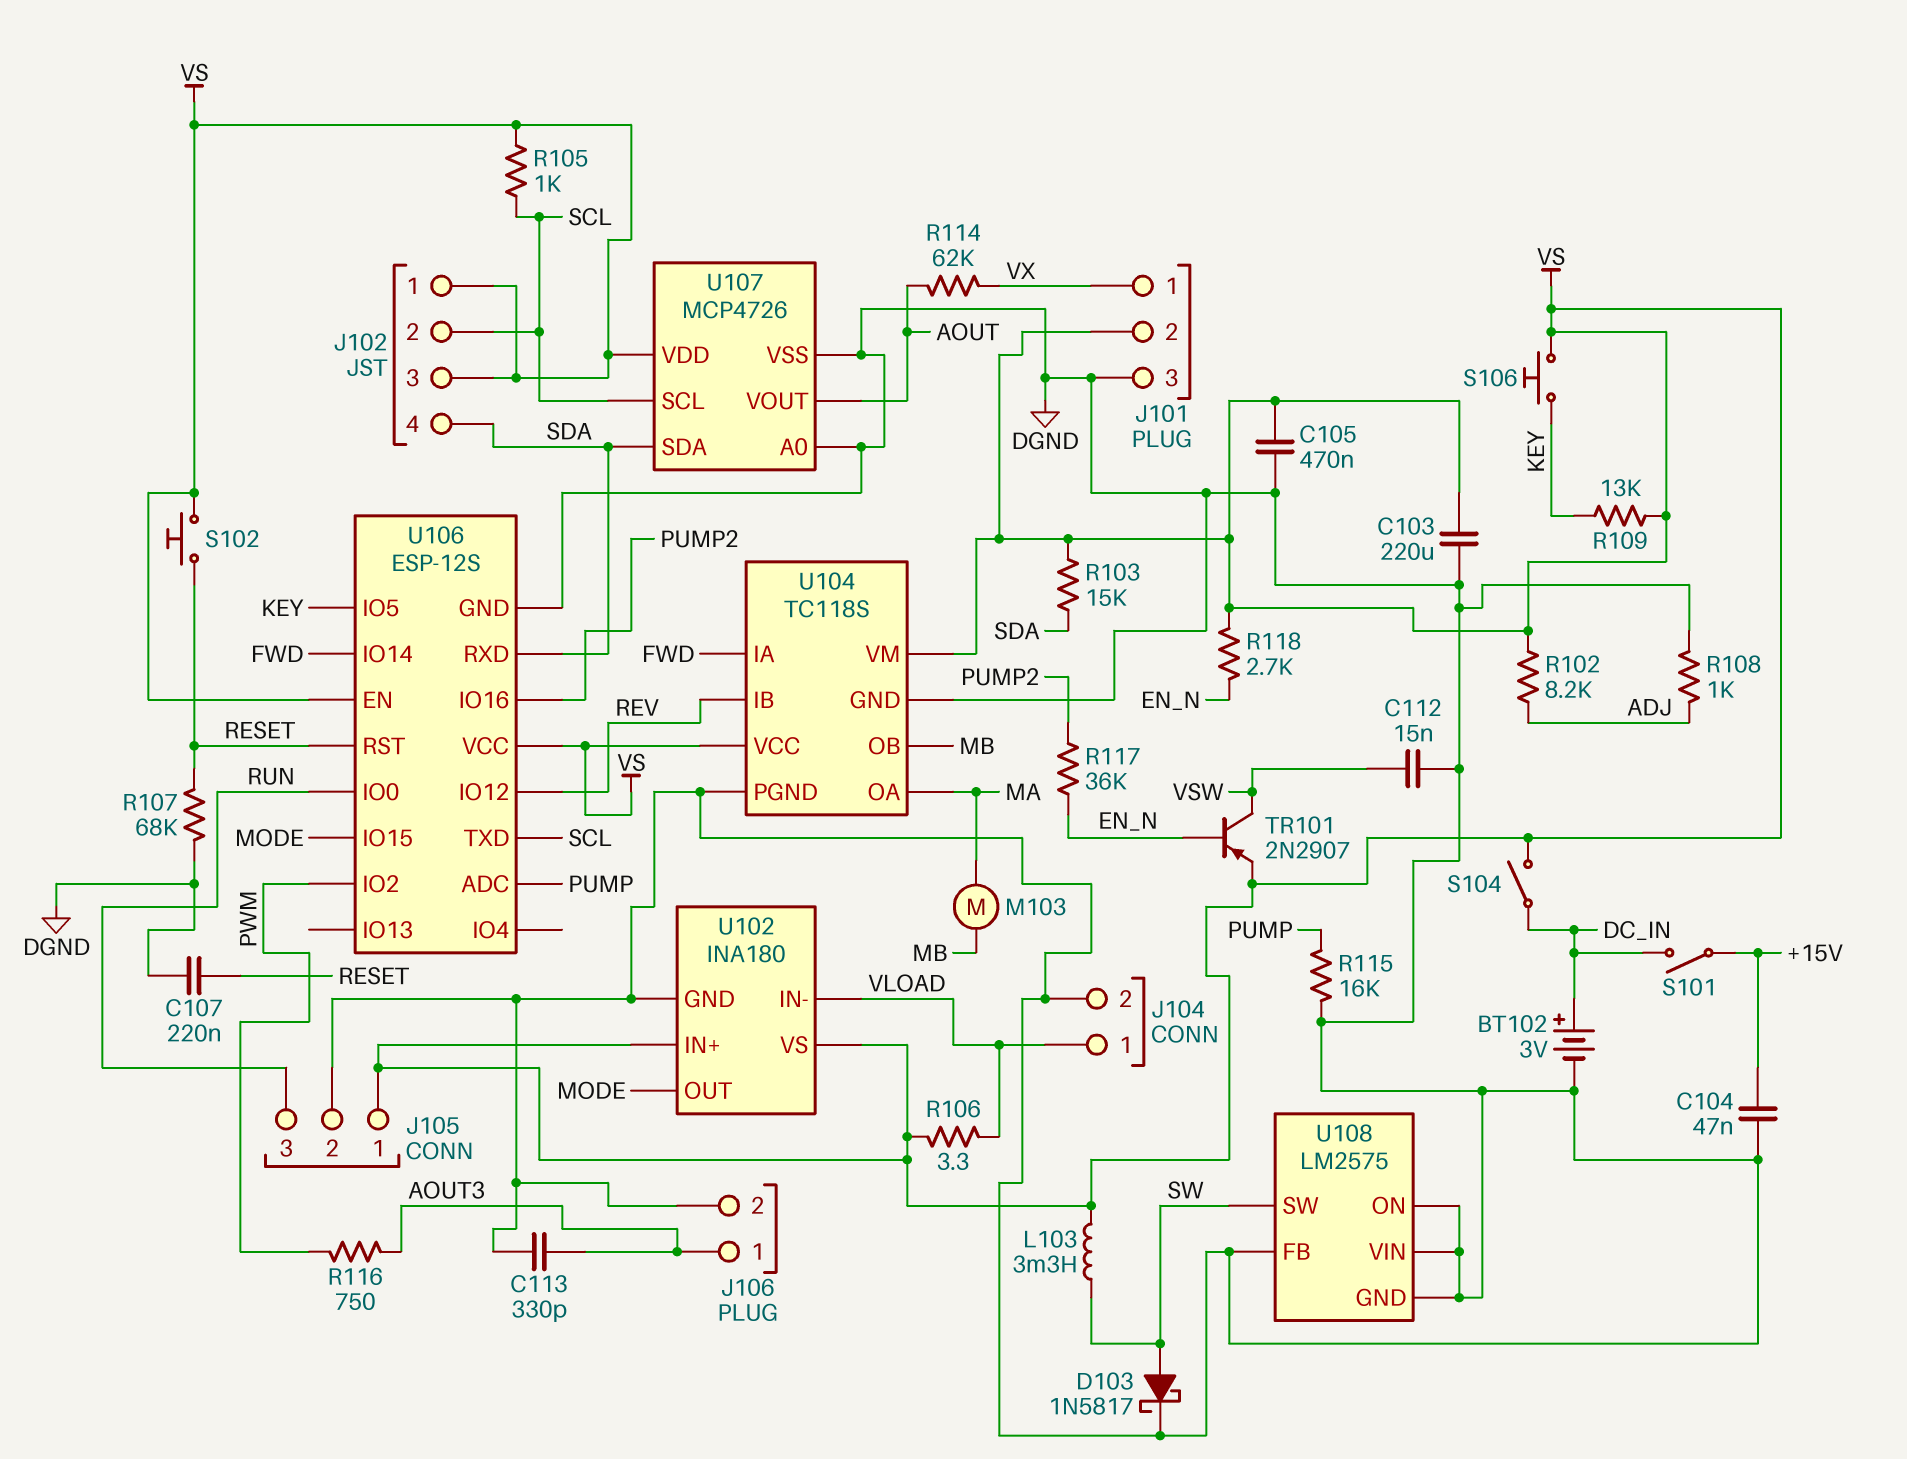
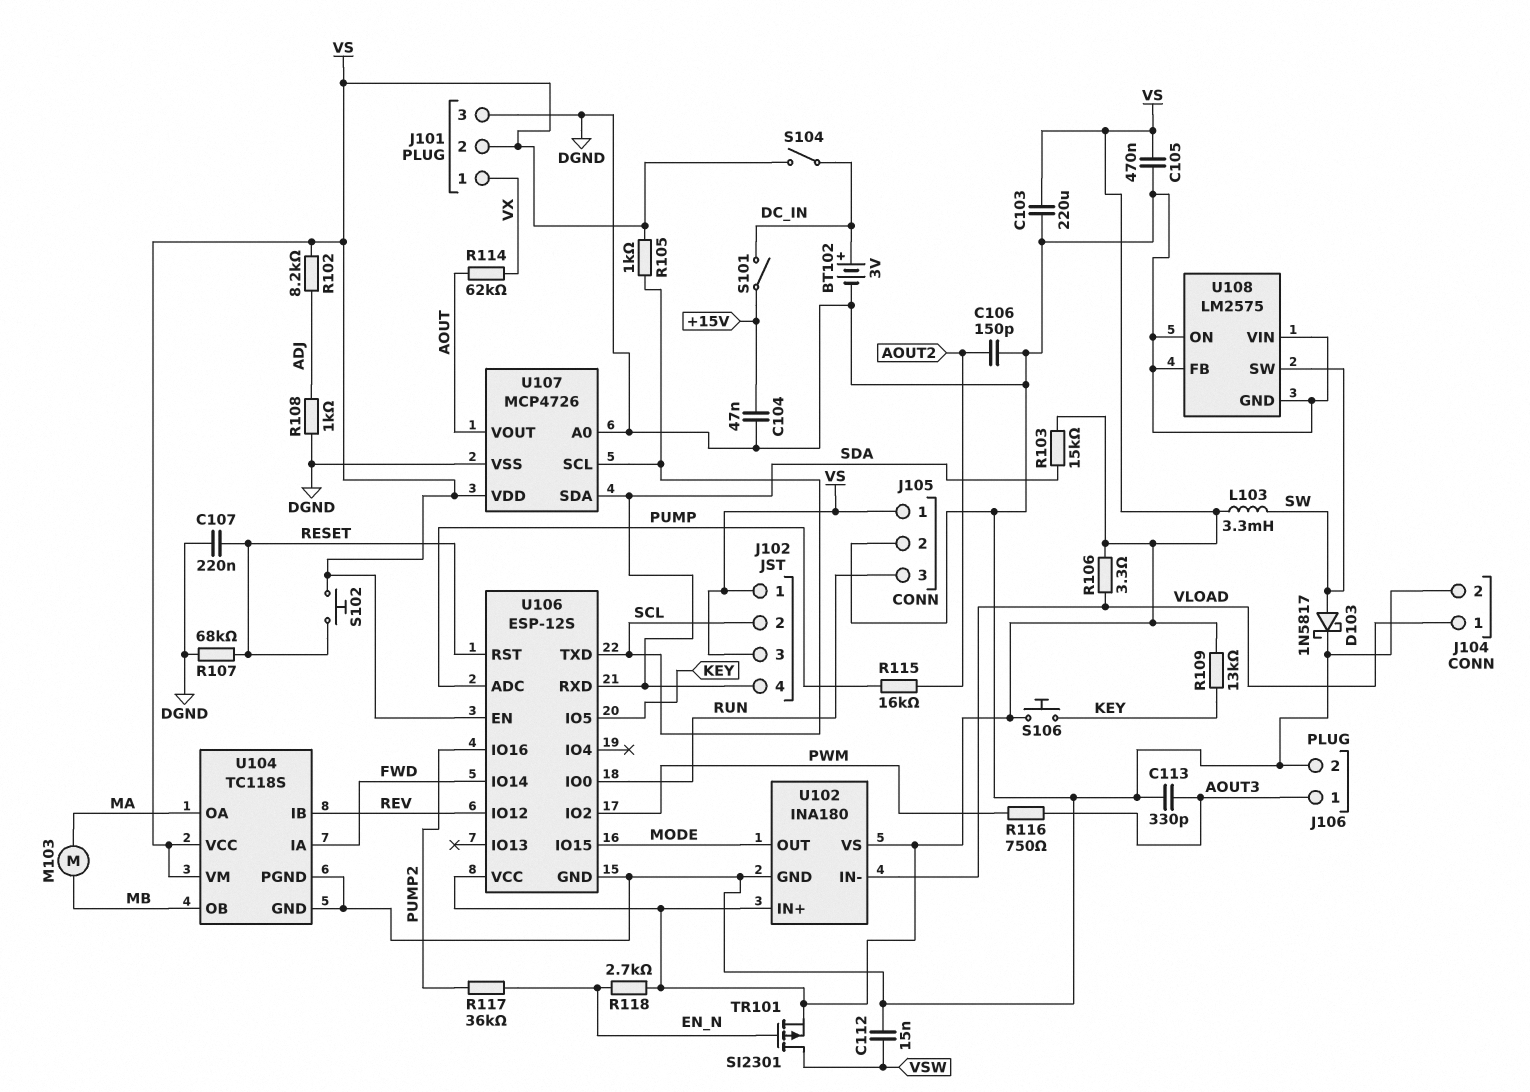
C106: none -> 150pF (AOUT2, DGND)
R115: 16k (DGND, PUMP) -> 16k (AOUT2, PUMP)
TR101: PNP 2N2907 (B EN_N, C VSW, E VS) -> PMOS SI2301 (G EN_N, D VSW, S VS)

